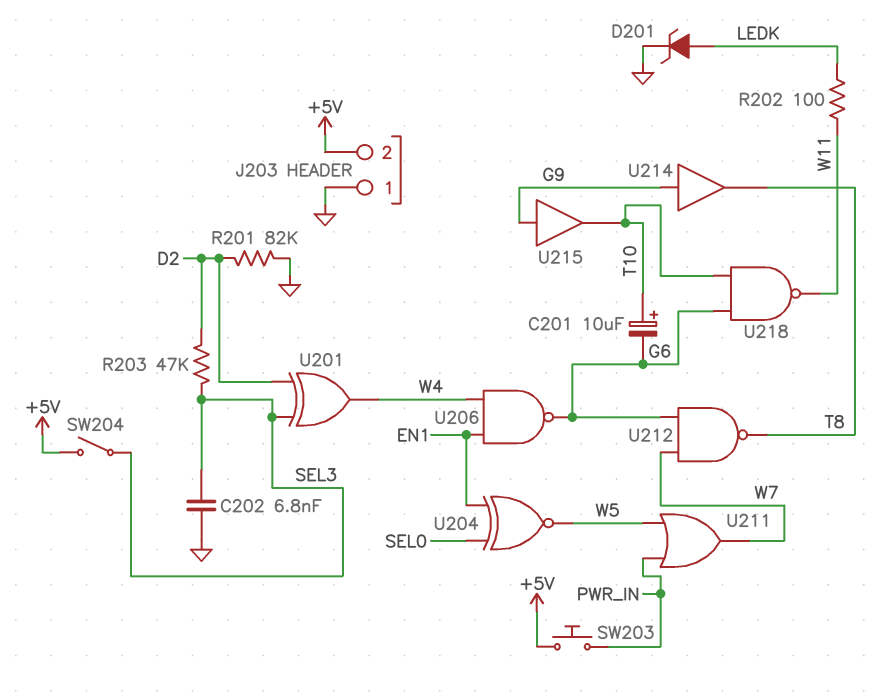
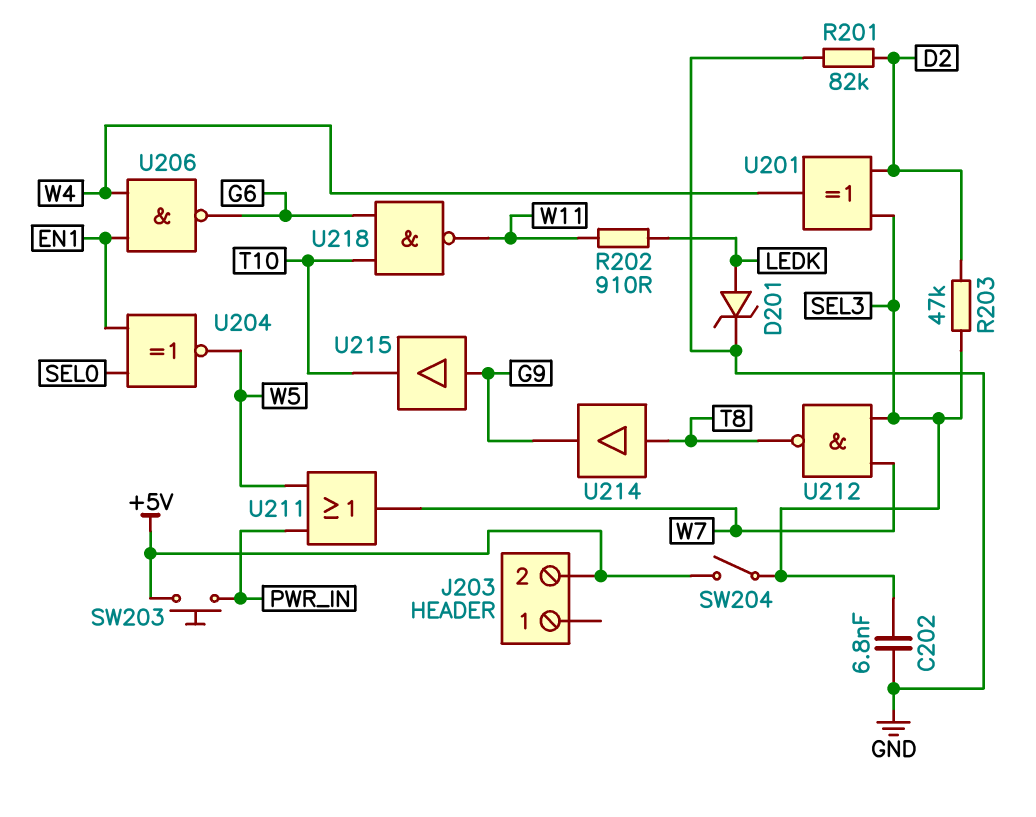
C201: 10uF (plus T10, minus G6) -> none
J203 pin 1: GND -> none
R202: 100 (LEDK, W11) -> 910 (LEDK, W11)
U212: NAND (in G6, in W7, out T8) -> NAND (in SEL3, in W7, out T8)
U214: buffer (in G9, out T8) -> buffer (in T8, out G9)

